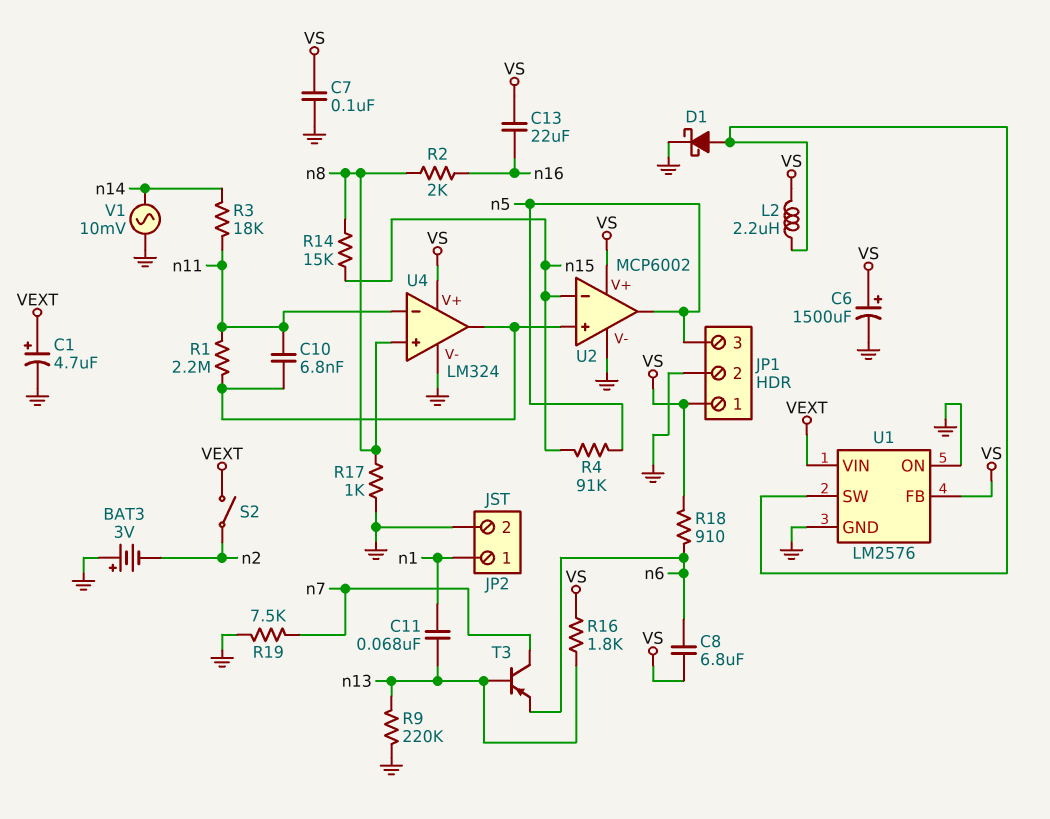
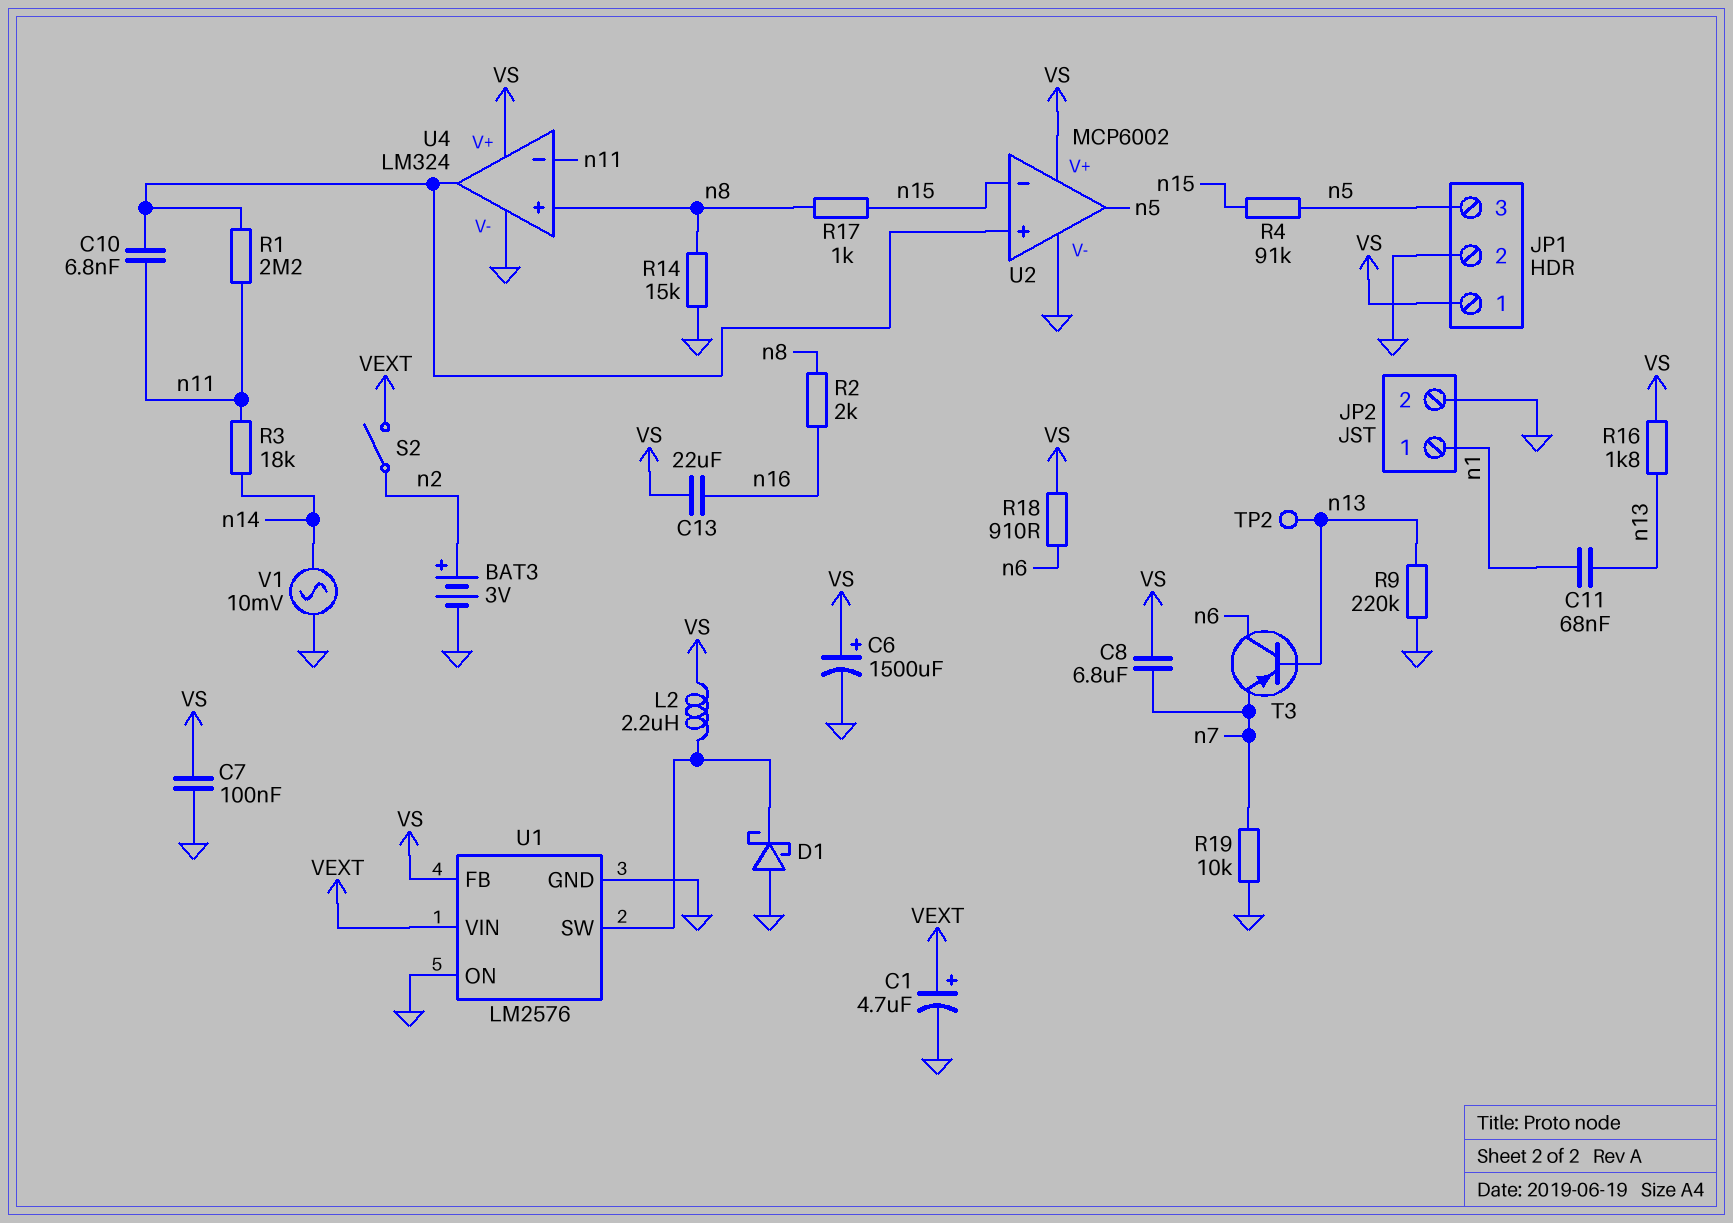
BAT3: 3V (plus GND, minus n2) -> 3V (plus n2, minus GND)
C8: 6.8uF (VS, n6) -> 6.8uF (VS, n7)
D1: schottky (A U1/SW, K GND) -> schottky (A GND, K U1/SW)
R14: 15k (n8, n15) -> 15k (GND, n8)
R17: 1k (GND, n8) -> 1k (n8, n15)
R19: 7.5k (GND, n7) -> 10k (GND, n7)
T3: PNP (B n13, C n7, E n6) -> PNP (B n13, C n6, E n7)
TP2: none -> test point (n13)

